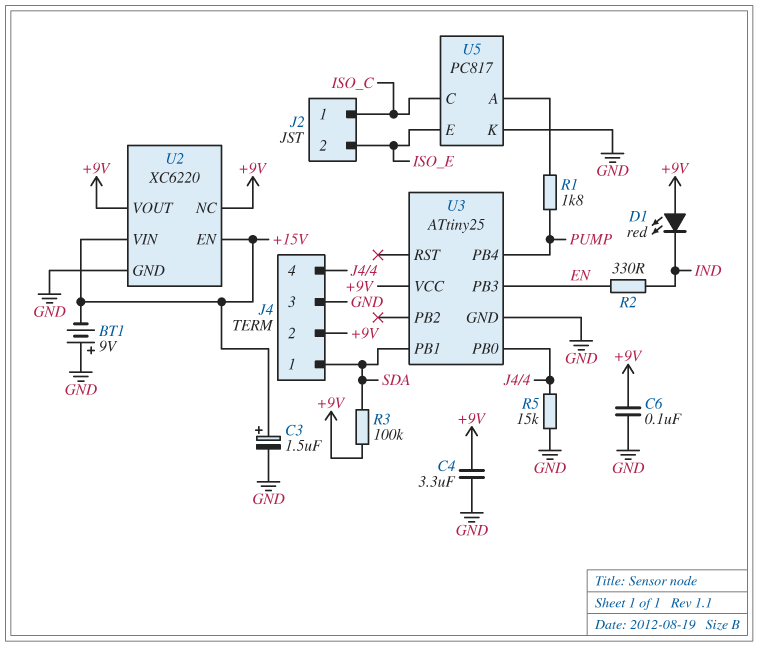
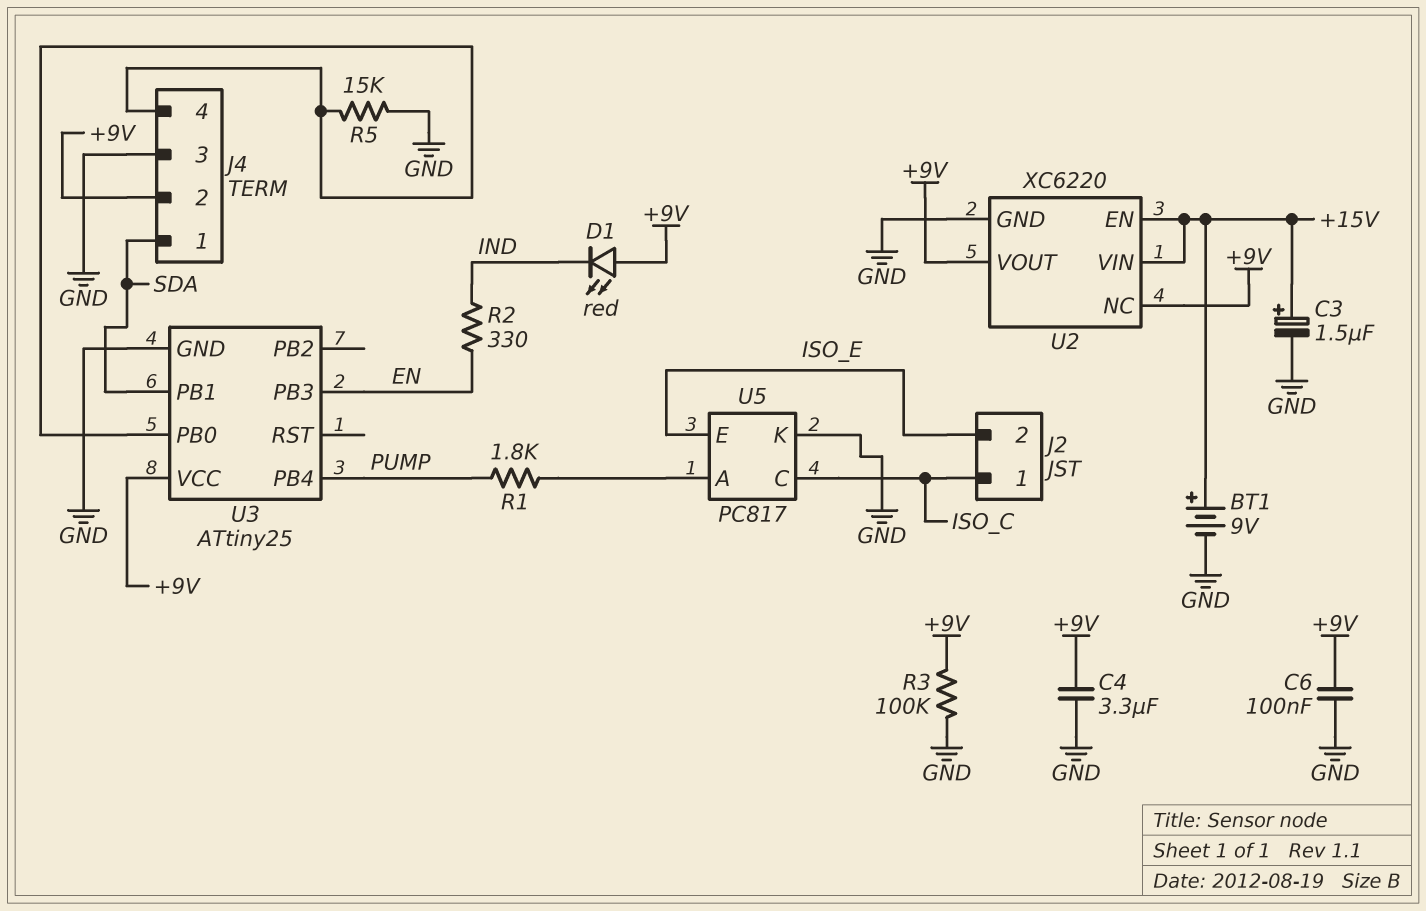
BT1: 9V (plus GND, minus +15V) -> 9V (plus +15V, minus GND)
R3: 100k (+9V, SDA) -> 100k (+9V, GND)

